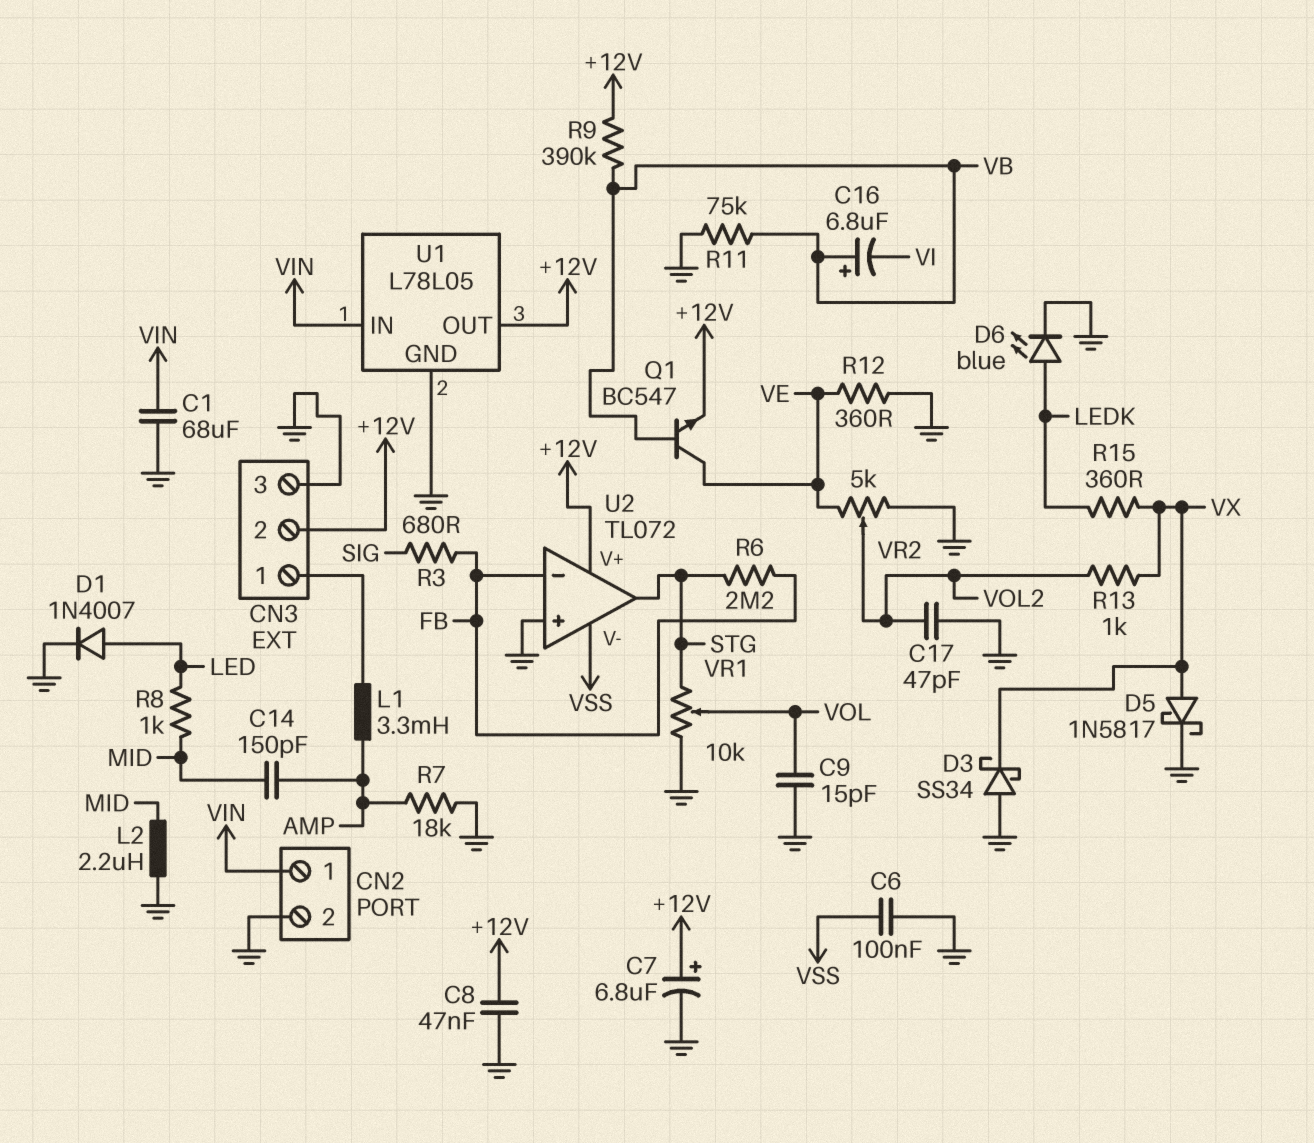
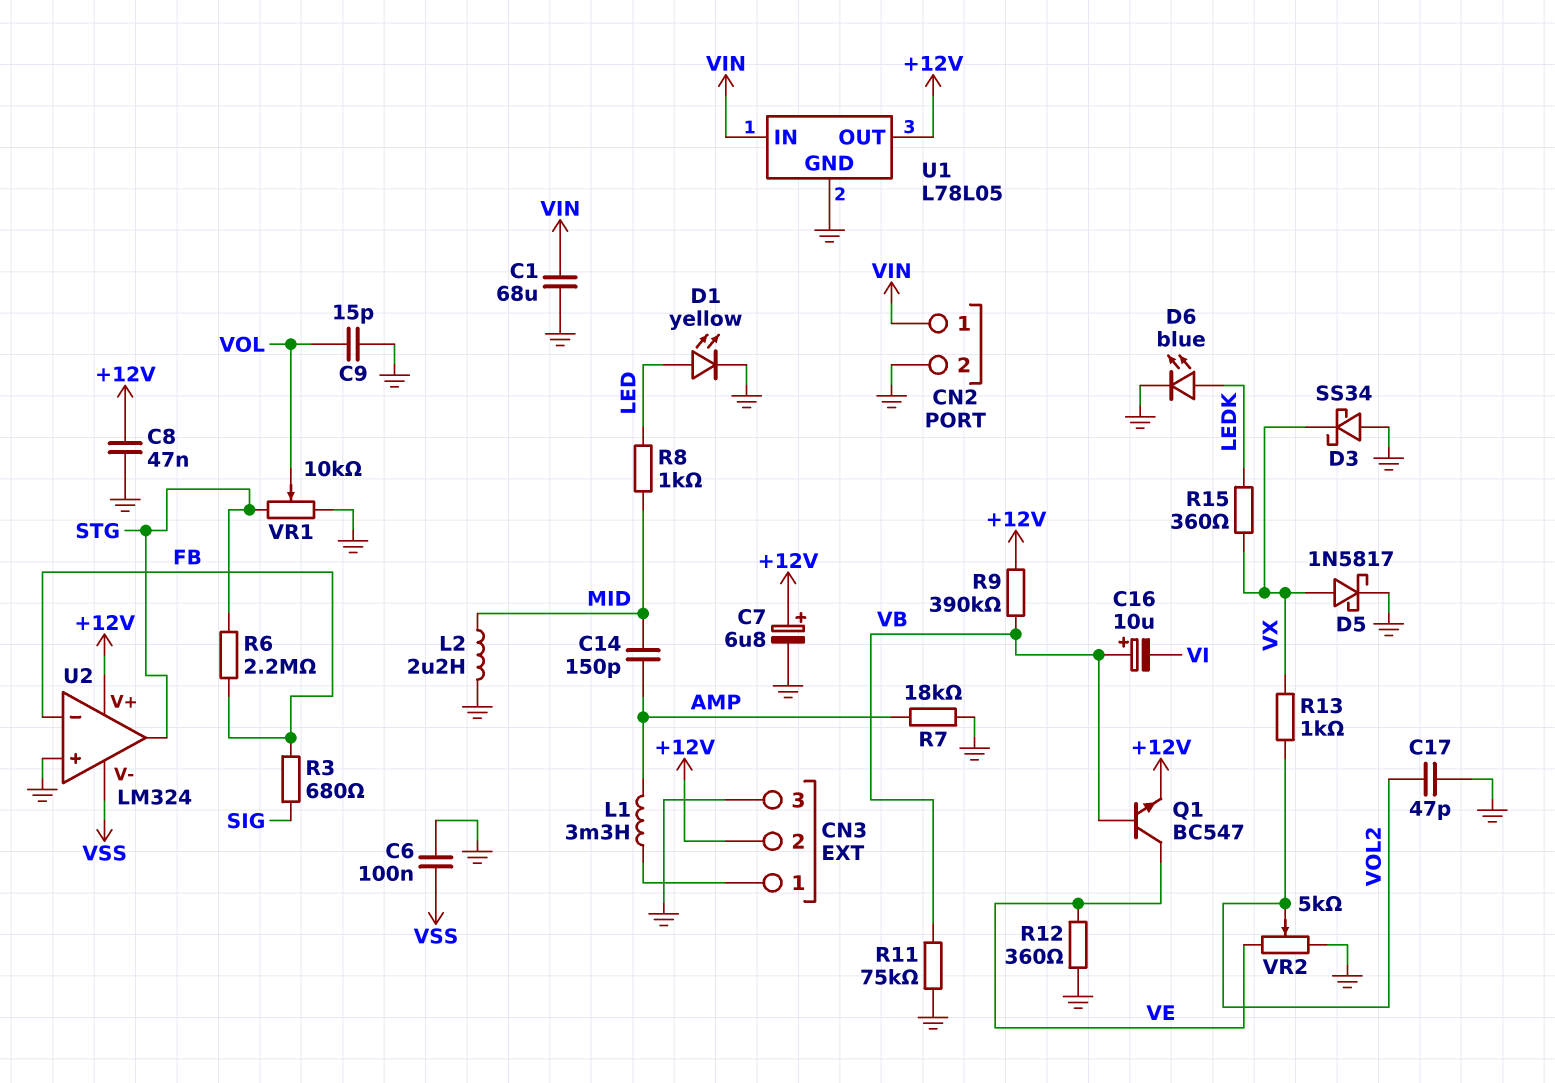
C16: 6.8uF (plus VB, minus VI) -> 10uF (plus VB, minus VI)
D1: diode 1N4007 (A LED, K GND) -> LED yellow (A LED, K GND)
U2: TL072 -> LM324

